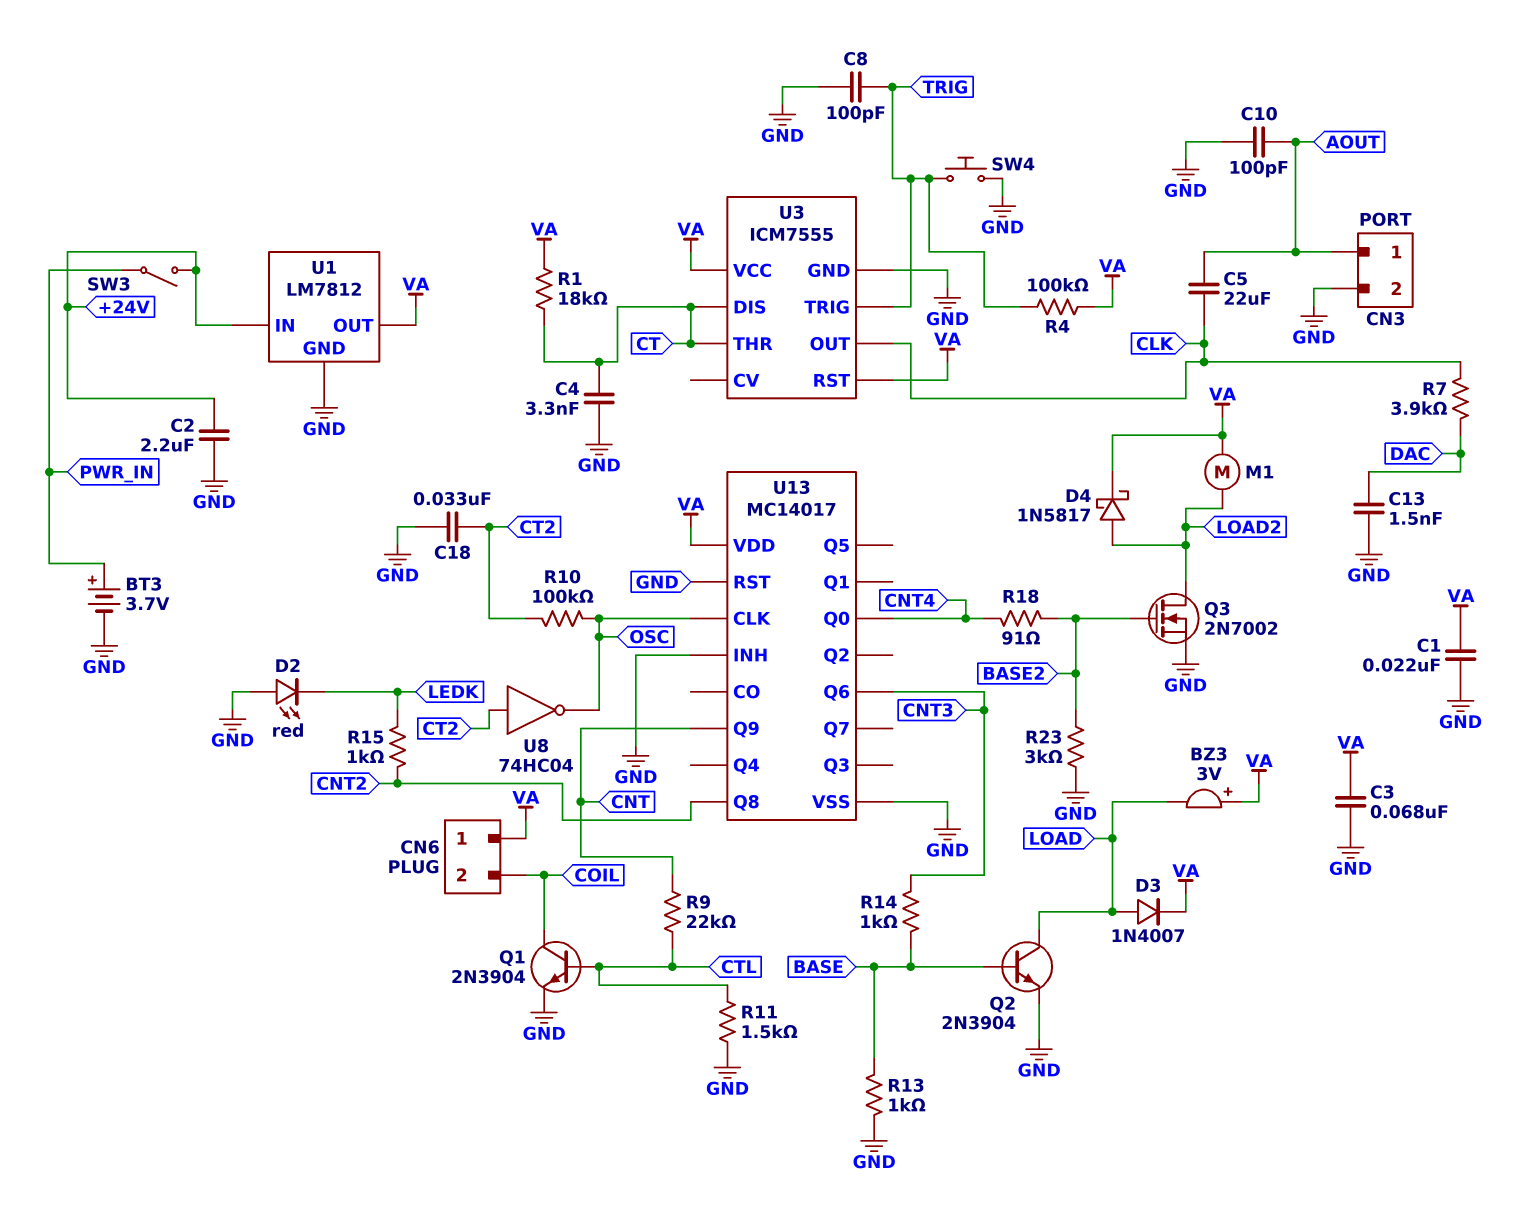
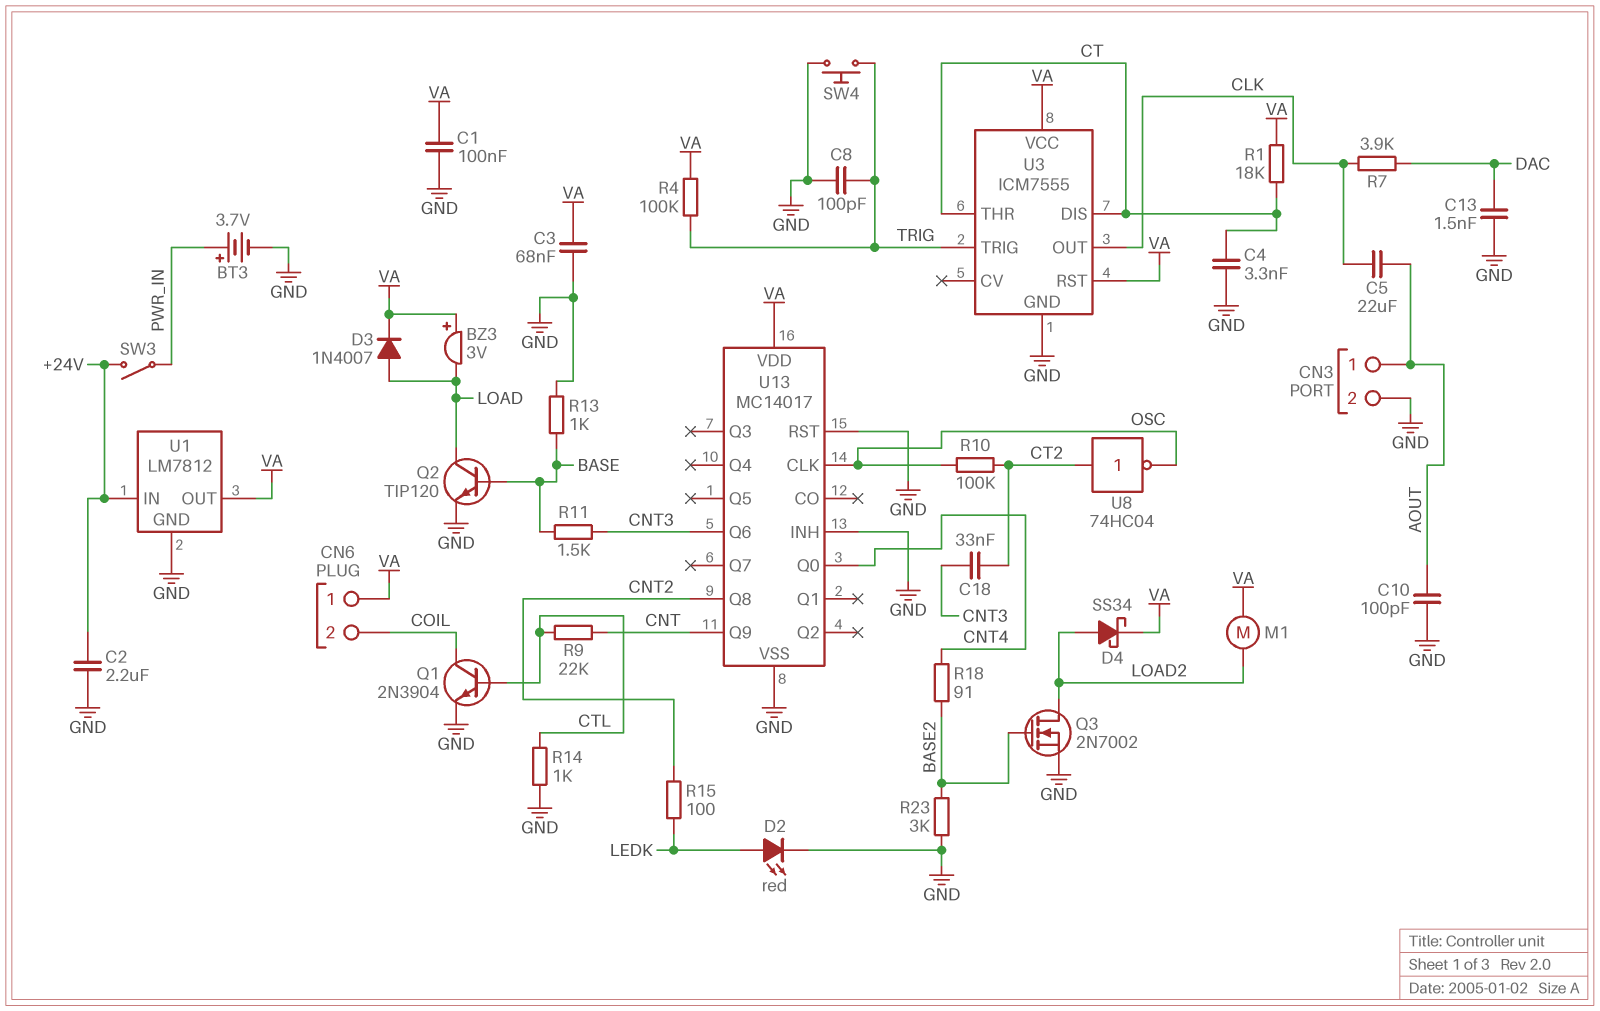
C1: 22nF (GND, VA) -> 100nF (GND, VA)
C18: 33nF (CT2, GND) -> 33nF (CNT3, CT2)
D2: LED red (A GND, K LEDK) -> LED red (A LEDK, K GND)
D4: schottky 1N5817 (A LOAD2, K VA) -> schottky SS34 (A LOAD2, K VA)
Q2: NPN 2N3904 (B BASE, C LOAD, E GND) -> NPN TIP120 (B BASE, C LOAD, E GND)
R11: 1.5k (CTL, GND) -> 1.5k (BASE, CNT3)
R14: 1k (BASE, CNT3) -> 1k (CTL, GND)
R15: 1k (CNT2, LEDK) -> 100 (CNT2, LEDK)

